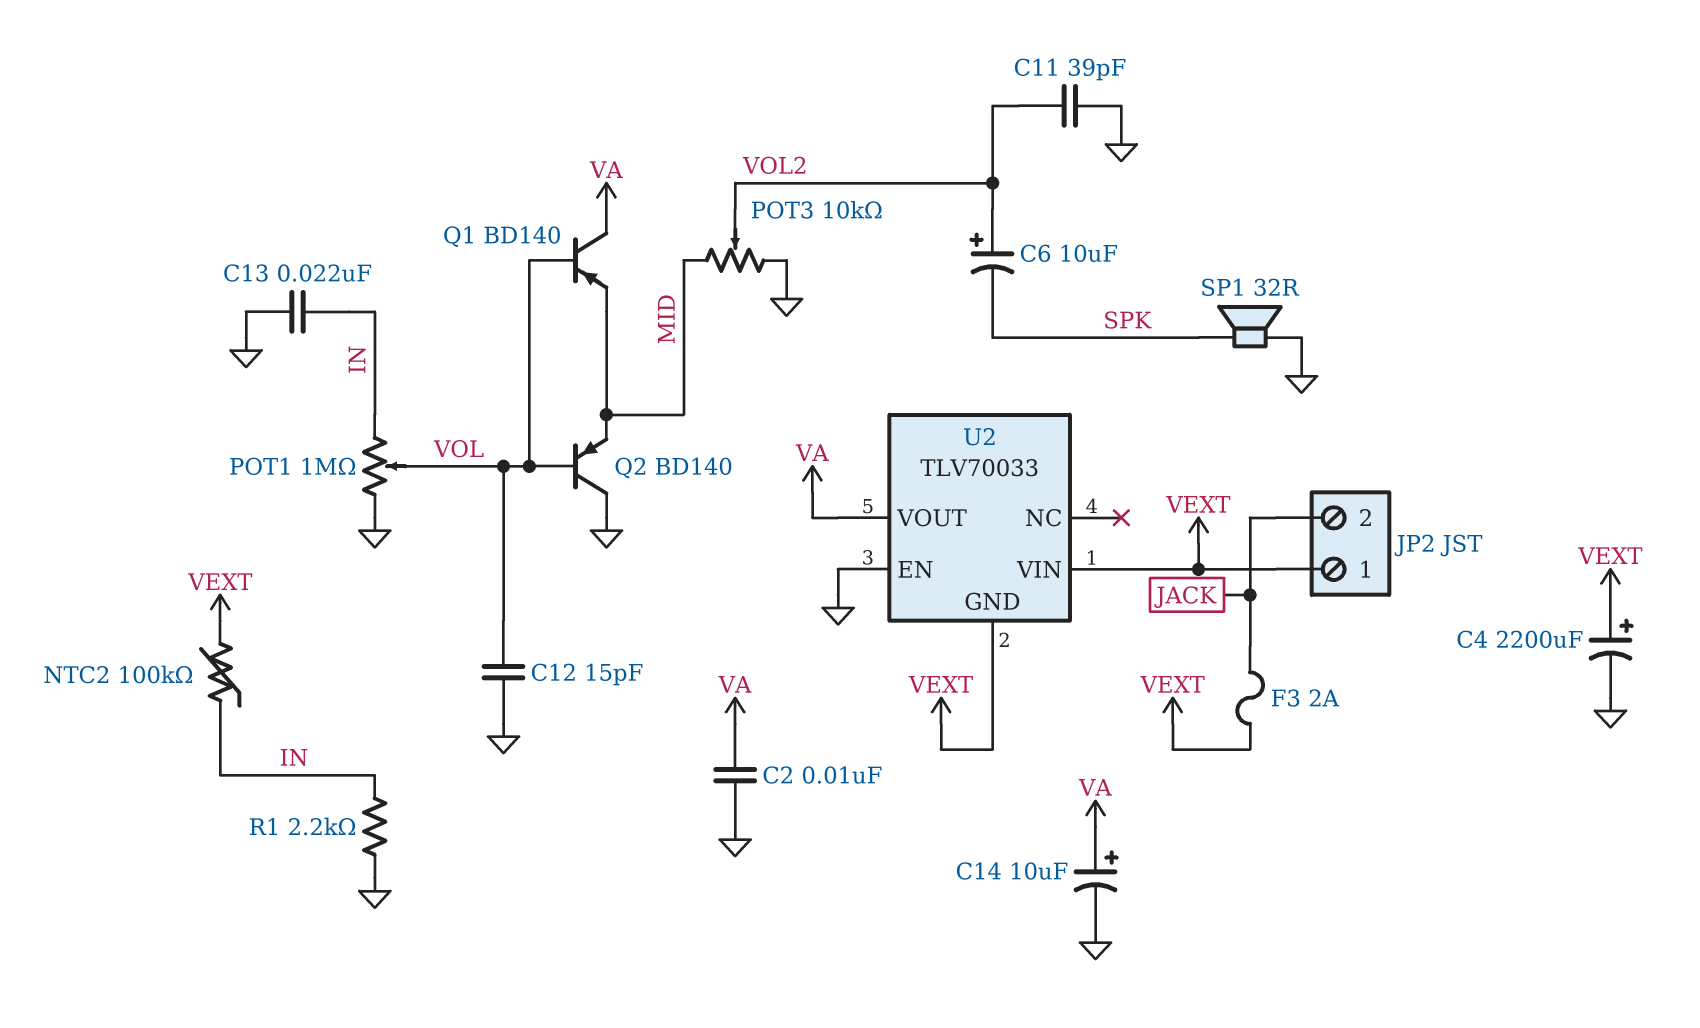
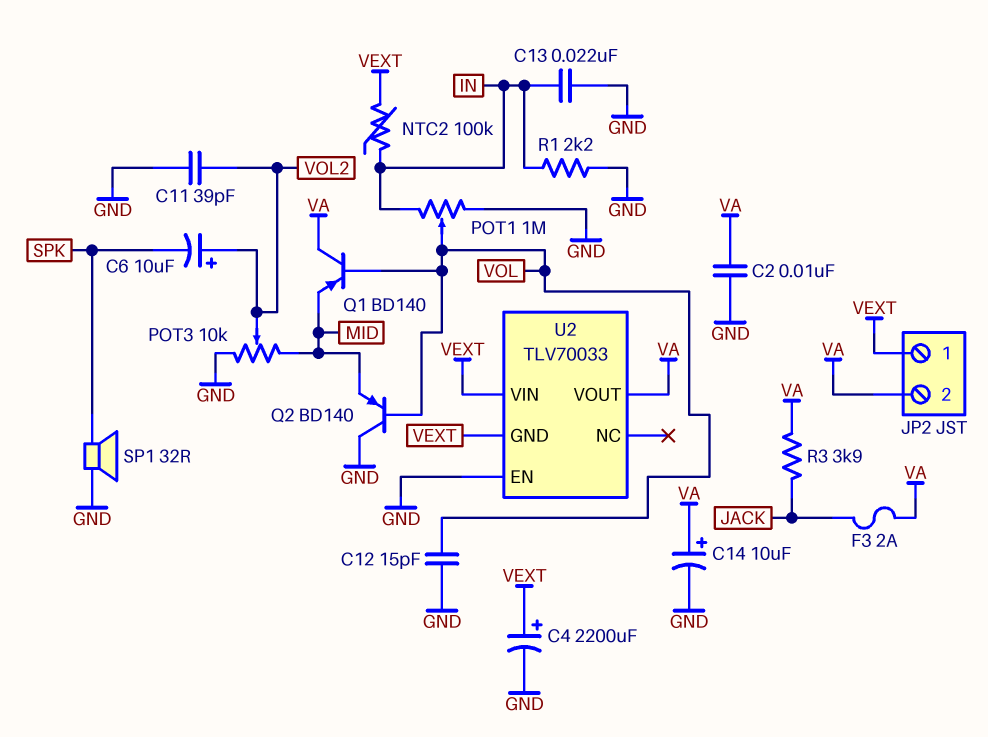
F3: 2A (JACK, VEXT) -> 2A (JACK, VA)
JP2 pin 2: JACK -> VA
R3: none -> 3.9k (JACK, VA)

